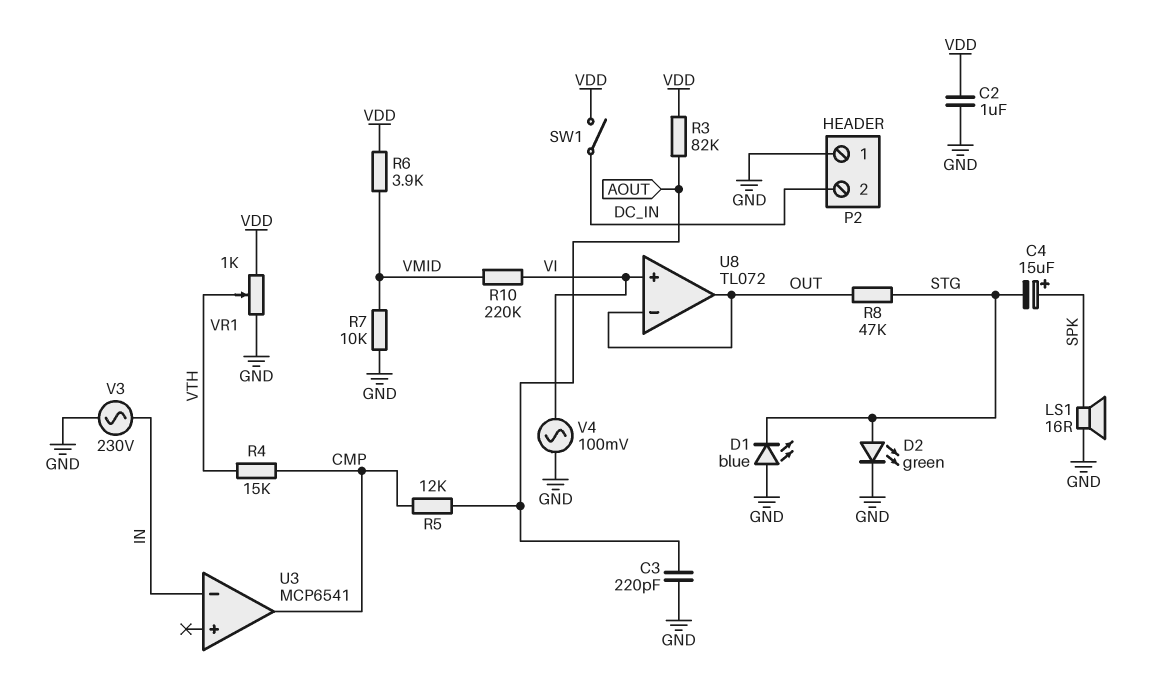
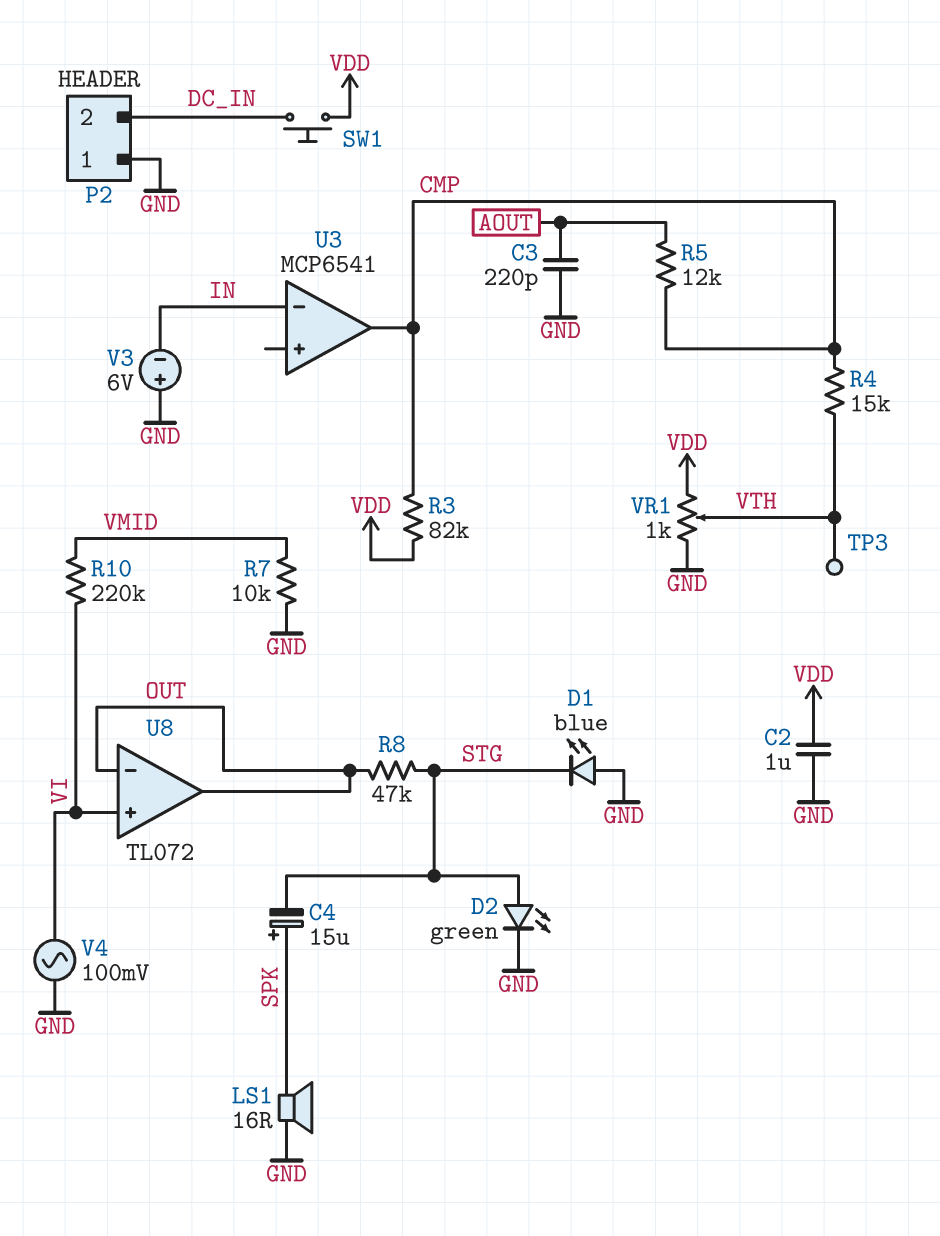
R3: 82k (AOUT, VDD) -> 82k (CMP, VDD)
R6: 3.9k (VDD, VMID) -> none
SW1: switch (DC_IN, VDD) -> button (DC_IN, VDD)
TP3: none -> test point (VTH)
V3: AC 230V (GND, IN) -> 6V (plus GND, minus IN)

